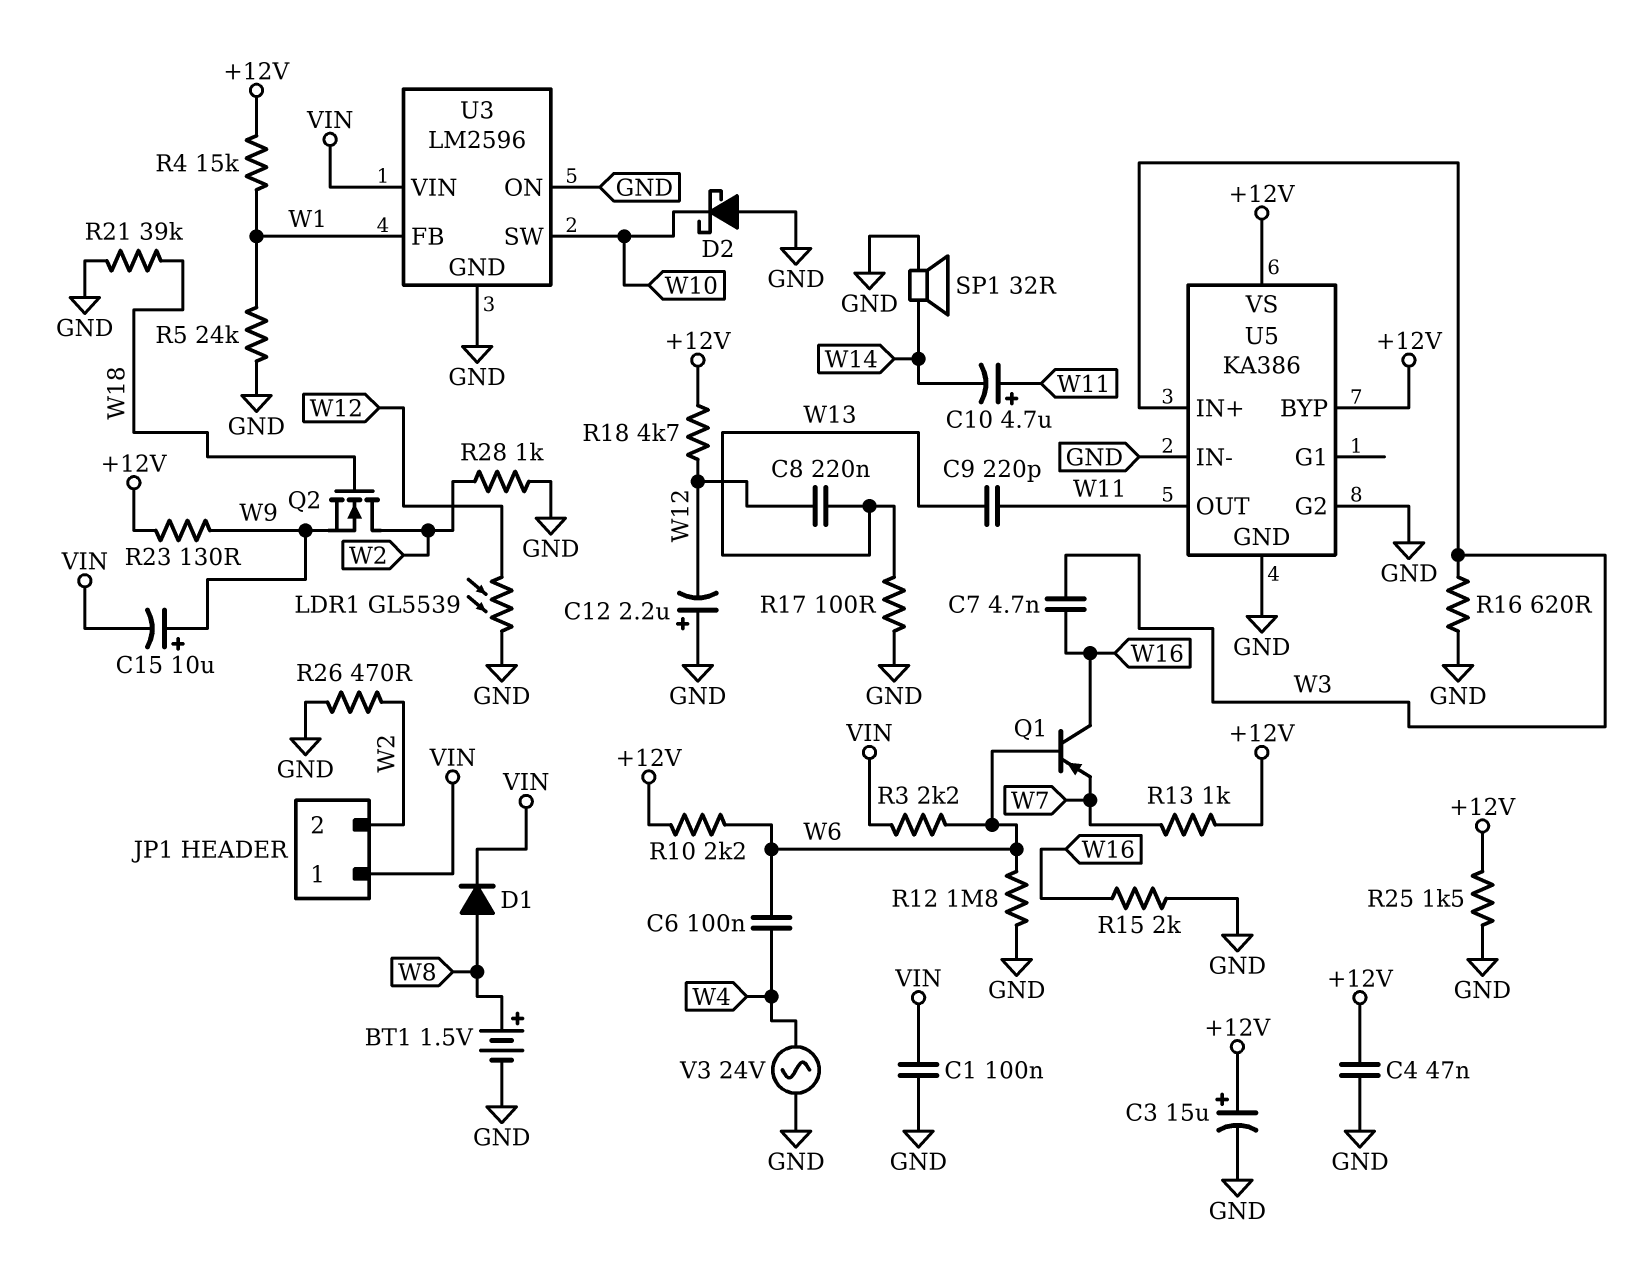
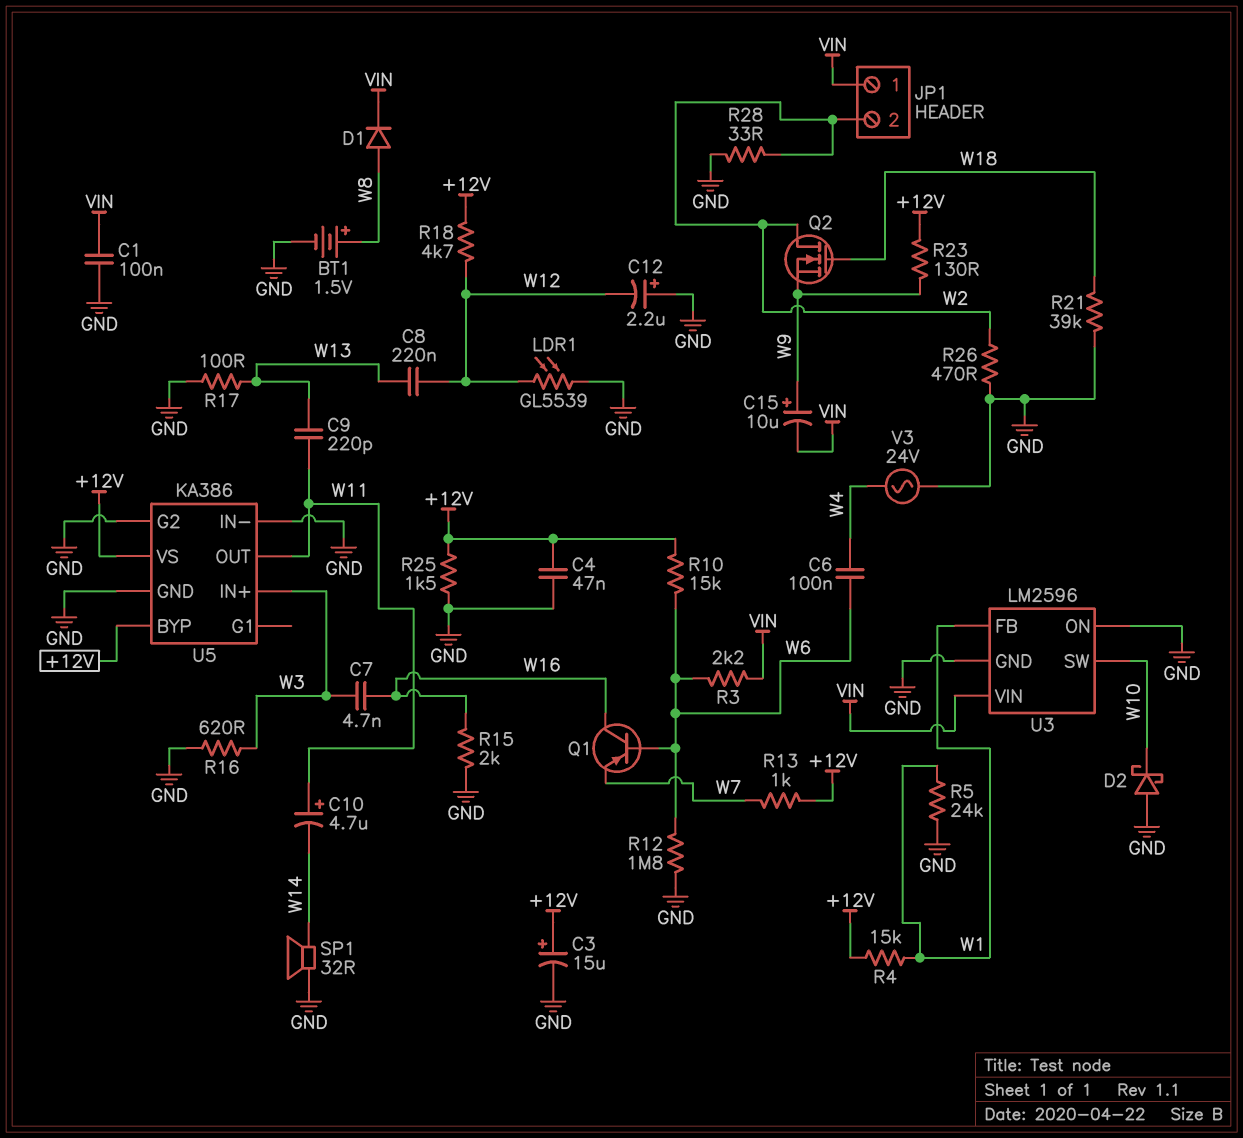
R10: 2.2k (+12V, W6) -> 15k (+12V, W6)
R28: 1k (GND, W2) -> 33 (GND, W2)

